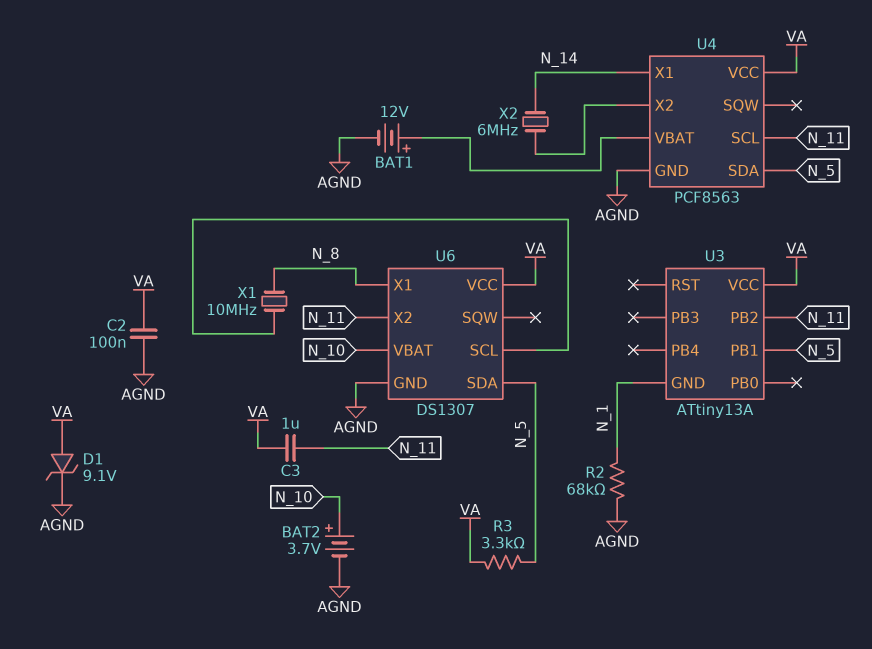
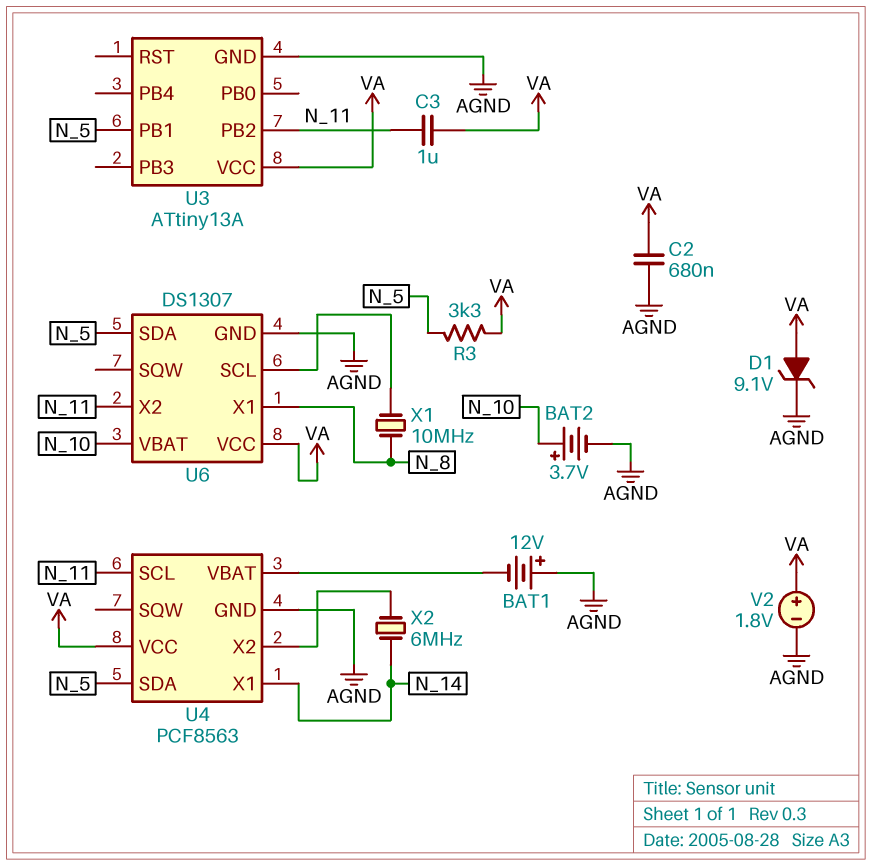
BAT1: 12V (plus U4/VBAT, minus AGND) -> 12V (plus AGND, minus U4/VBAT)
C2: 100nF (AGND, VA) -> 680nF (AGND, VA)
R2: 68k (AGND, N_1) -> none
U3 pin GND: N_1 -> AGND
V2: none -> 1.8V (plus VA, minus AGND)

